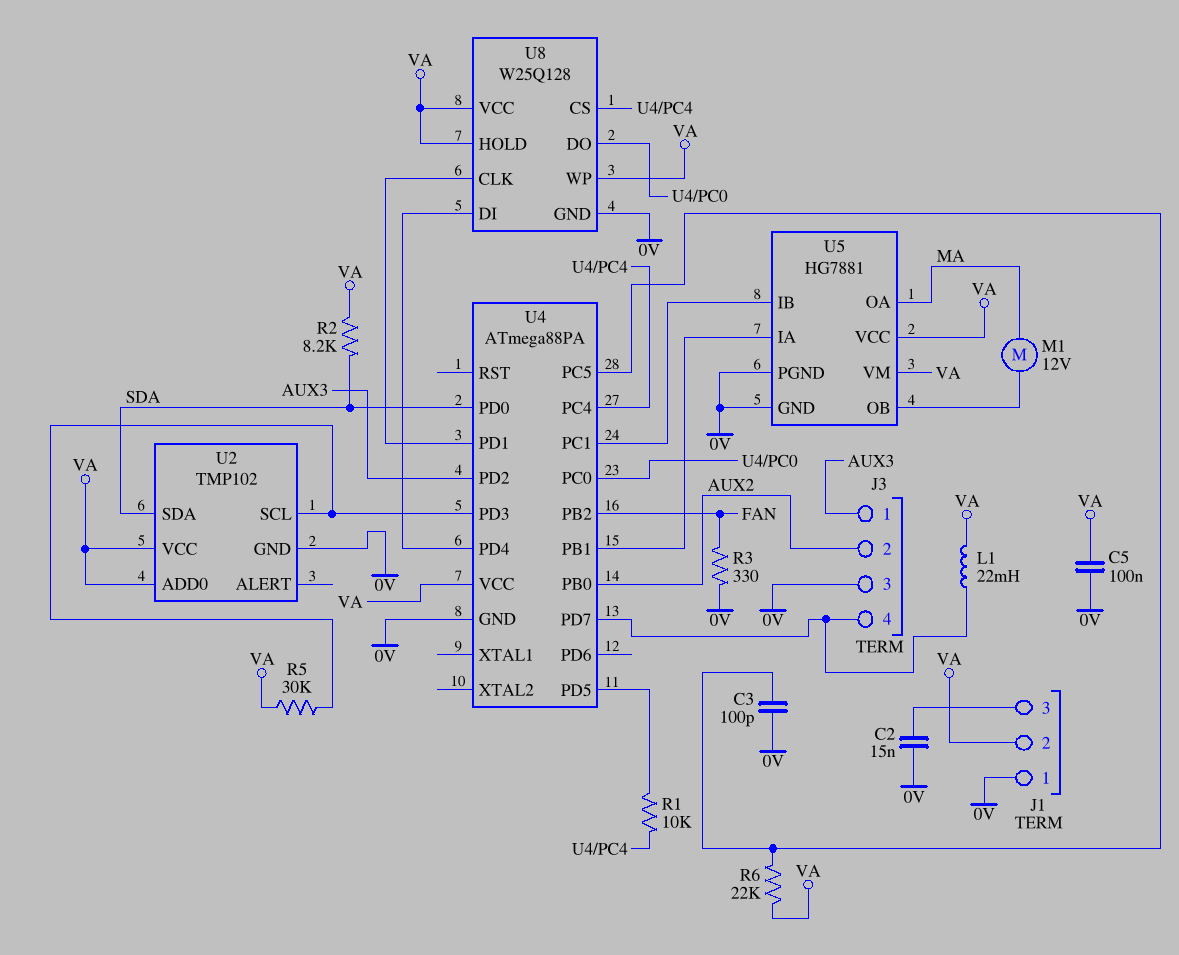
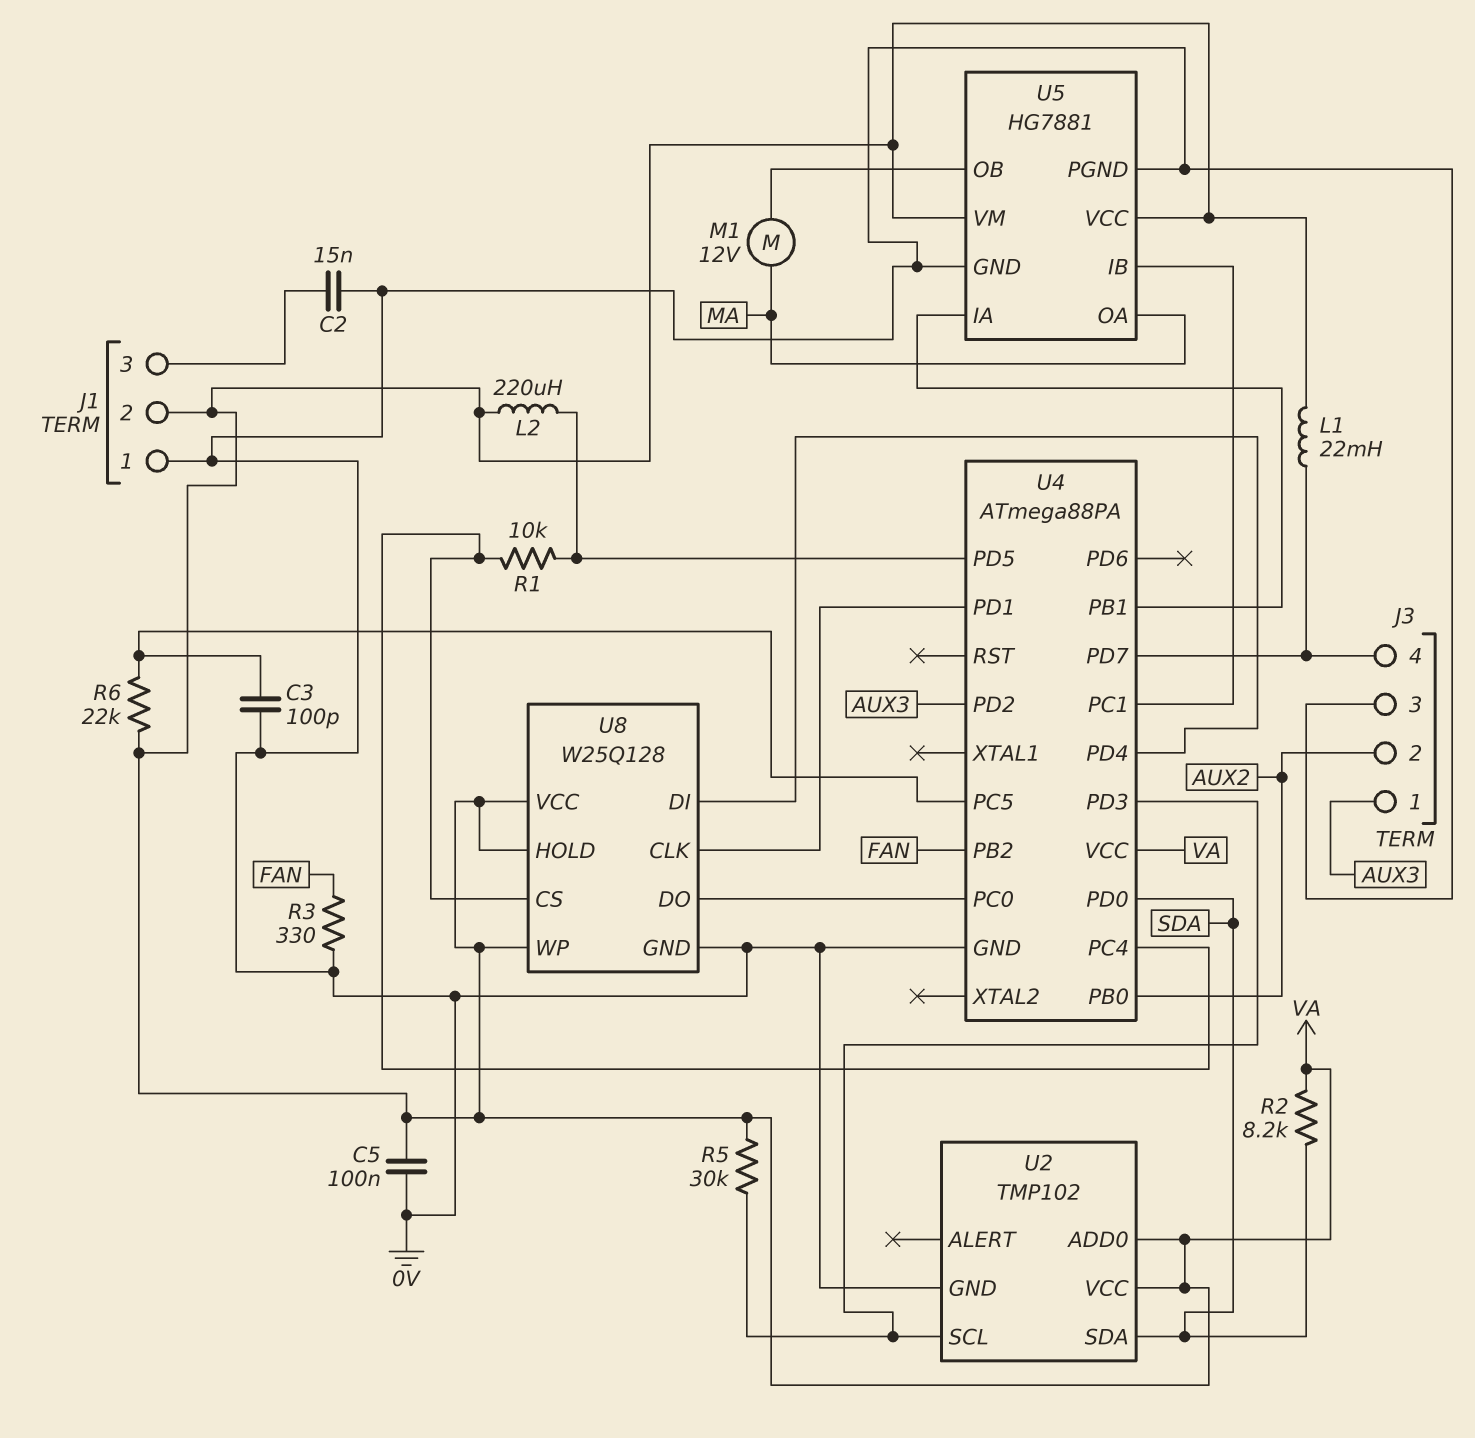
L2: none -> 220uH (U4/PD5, VA)

